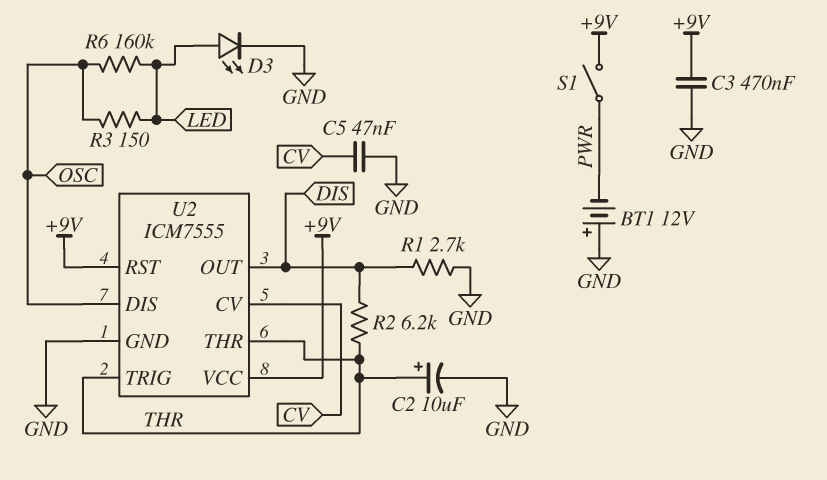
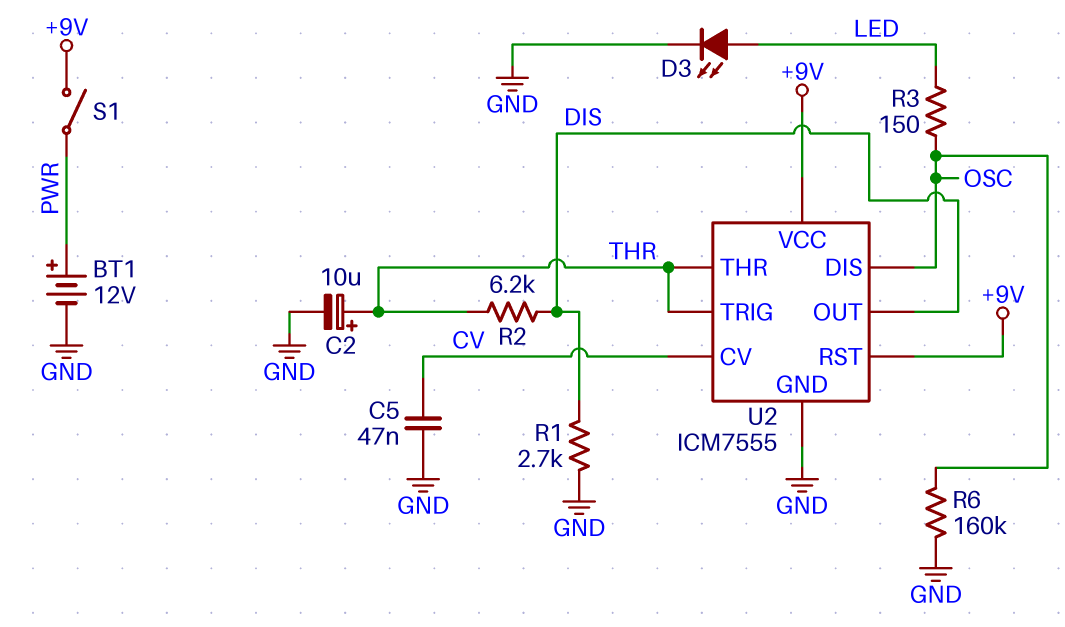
BT1: 12V (plus GND, minus PWR) -> 12V (plus PWR, minus GND)
C3: 470nF (+9V, GND) -> none
R6: 160k (LED, OSC) -> 160k (GND, OSC)

